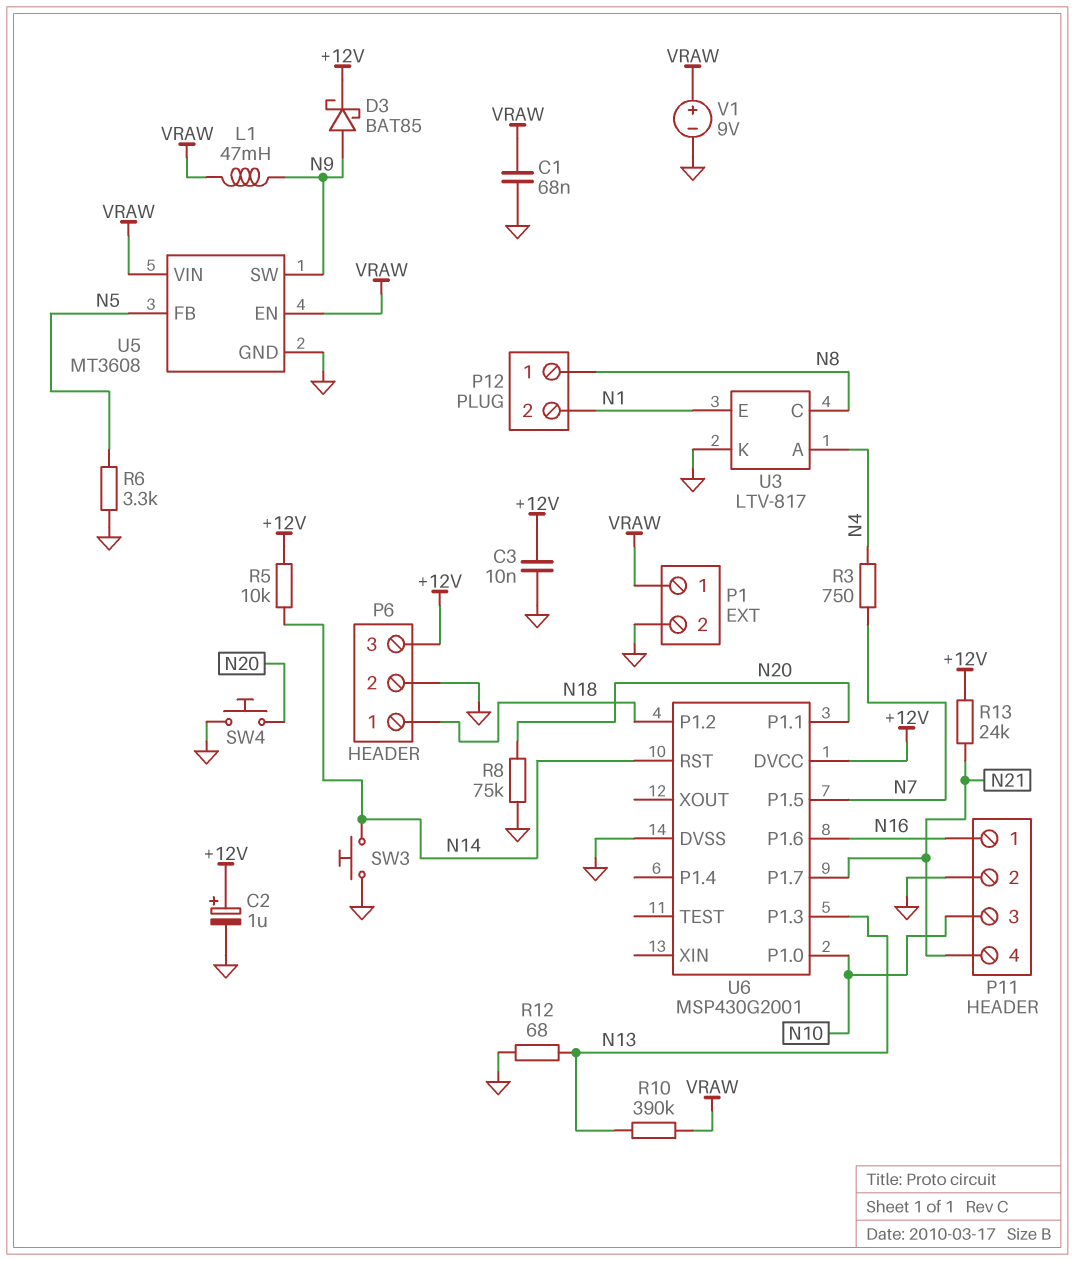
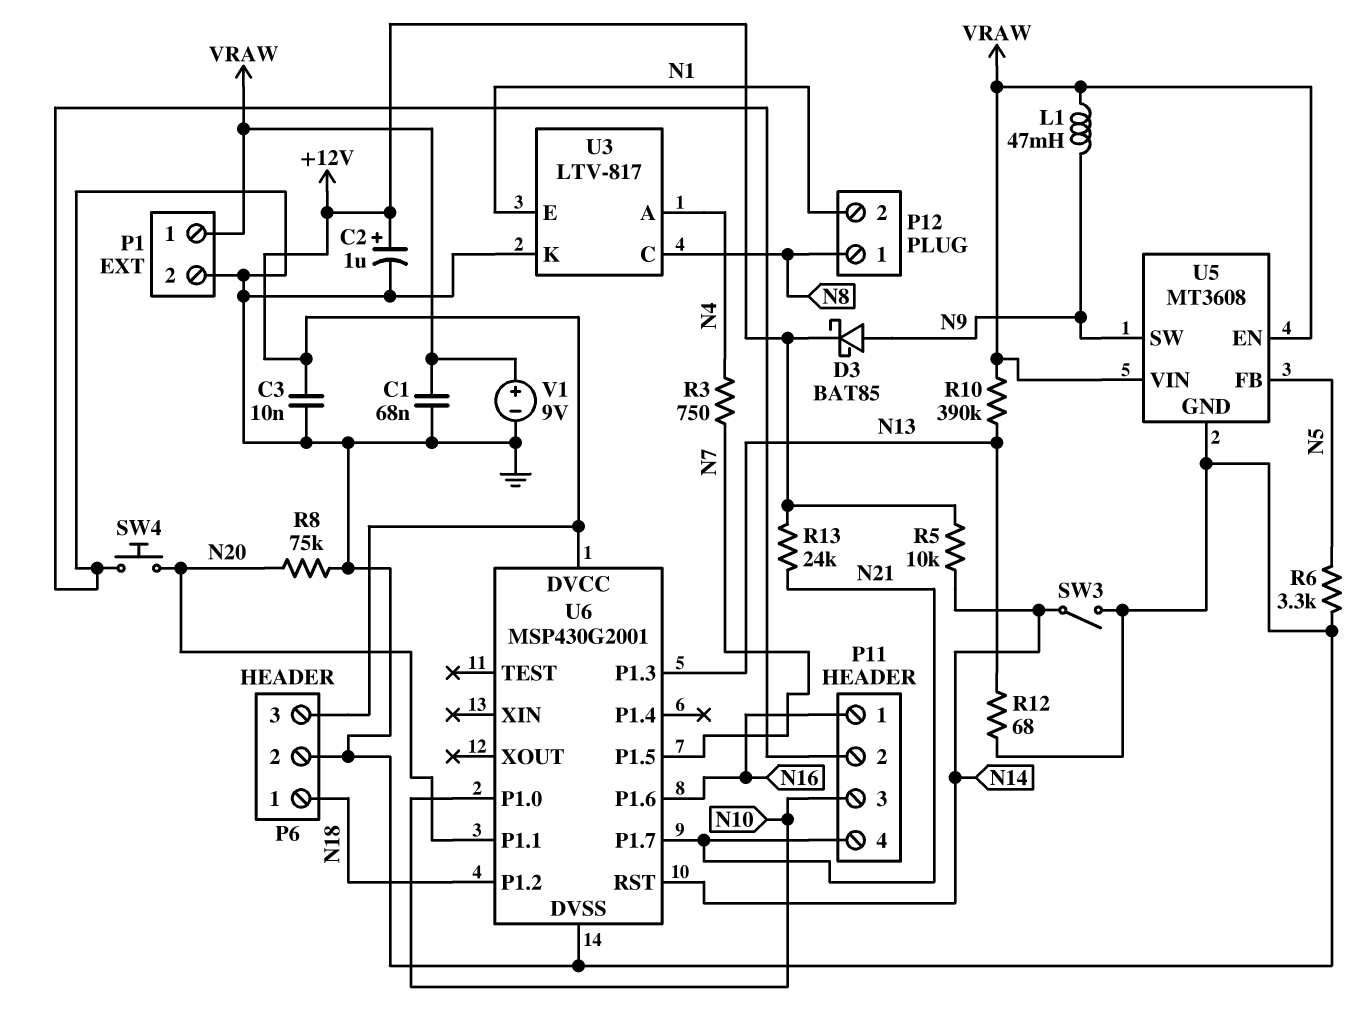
SW3: button (GND, N14) -> switch (GND, N14)

